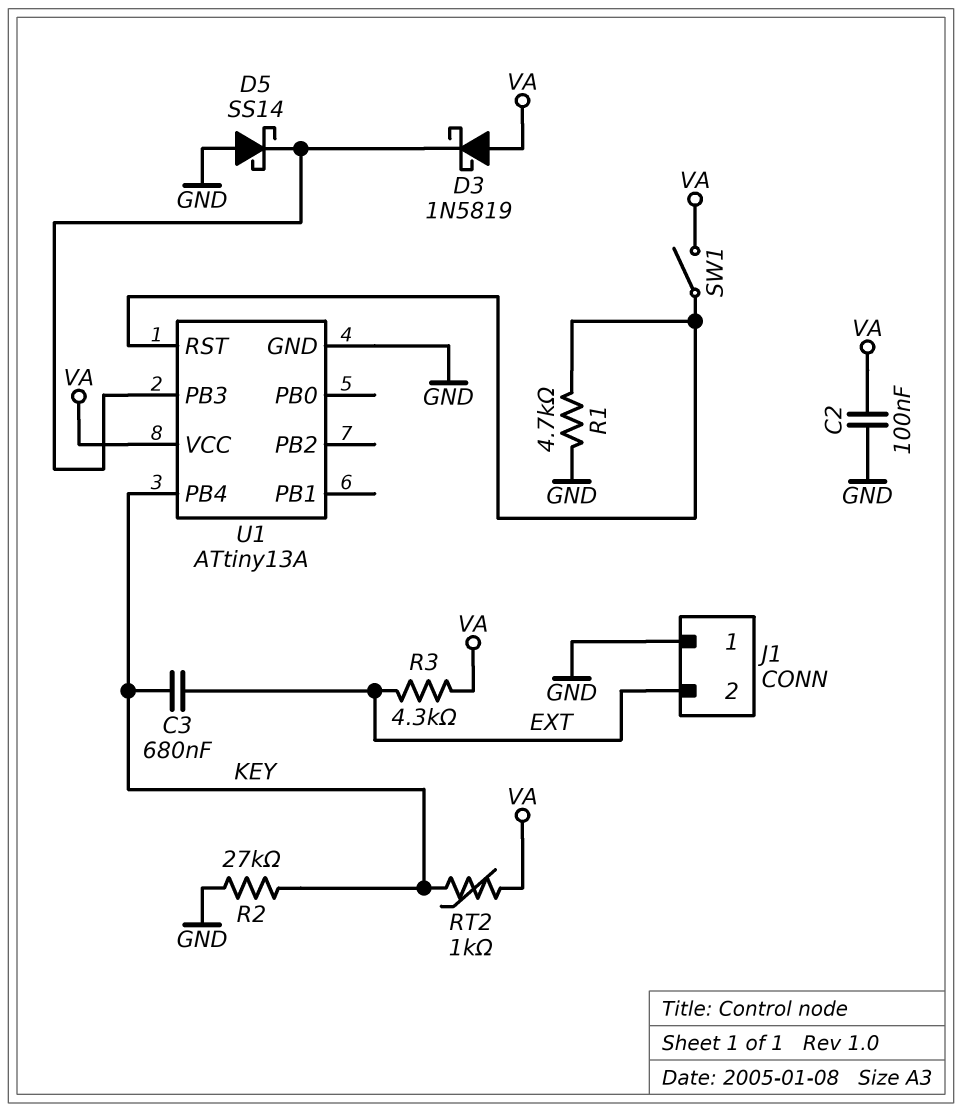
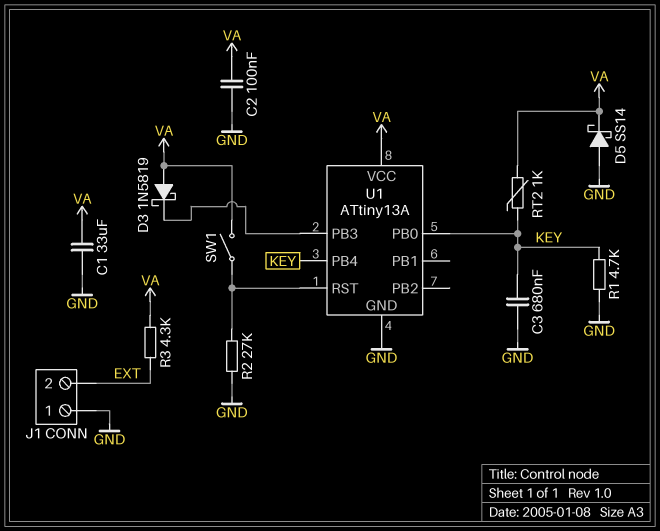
C1: none -> 33uF (GND, VA)
C3: 680nF (EXT, KEY) -> 680nF (GND, KEY)
D5: schottky SS14 (A GND, K U1/PB3) -> schottky SS14 (A GND, K VA)
R1: 4.7k (GND, U1/RST) -> 4.7k (GND, KEY)
R2: 27k (GND, KEY) -> 27k (GND, U1/RST)
U1 pin PB0: none -> KEY

